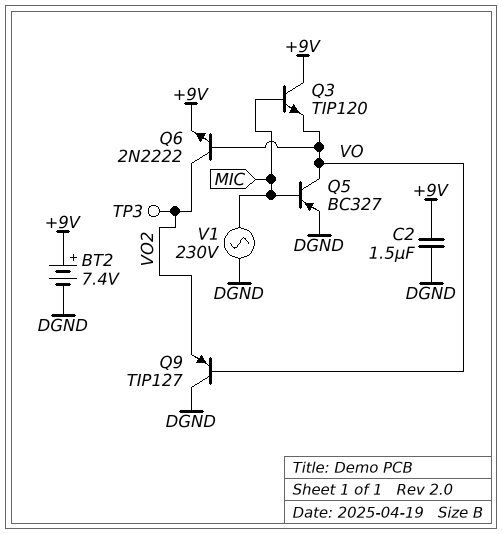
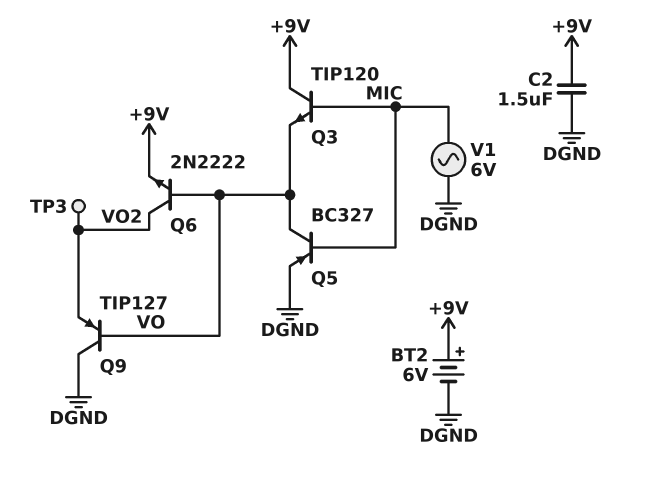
BT2: 7.4V (plus +9V, minus DGND) -> 6V (plus +9V, minus DGND)
V1: AC 230V (DGND, MIC) -> AC 6V (DGND, MIC)

